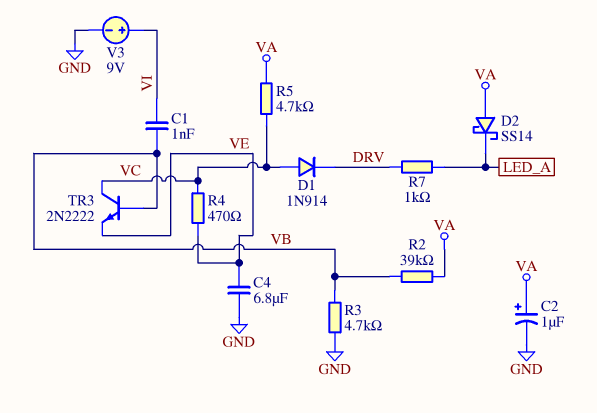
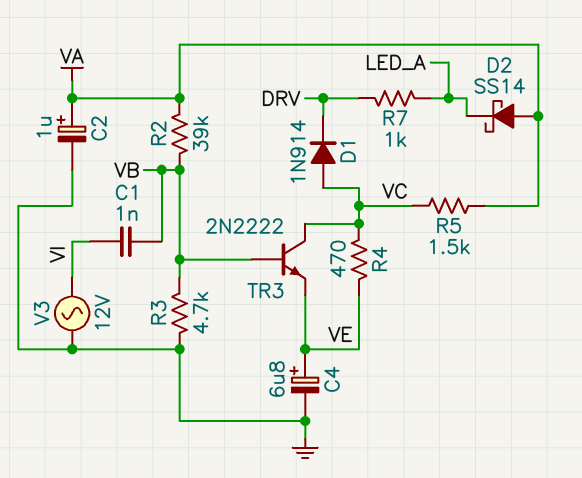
C4: 6.8uF (GND, VE) -> 6.8uF (plus VE, minus GND)
R5: 4.7k (VA, VC) -> 1.5k (VA, VC)
V3: 9V (plus VI, minus GND) -> AC 12V (GND, VI)

